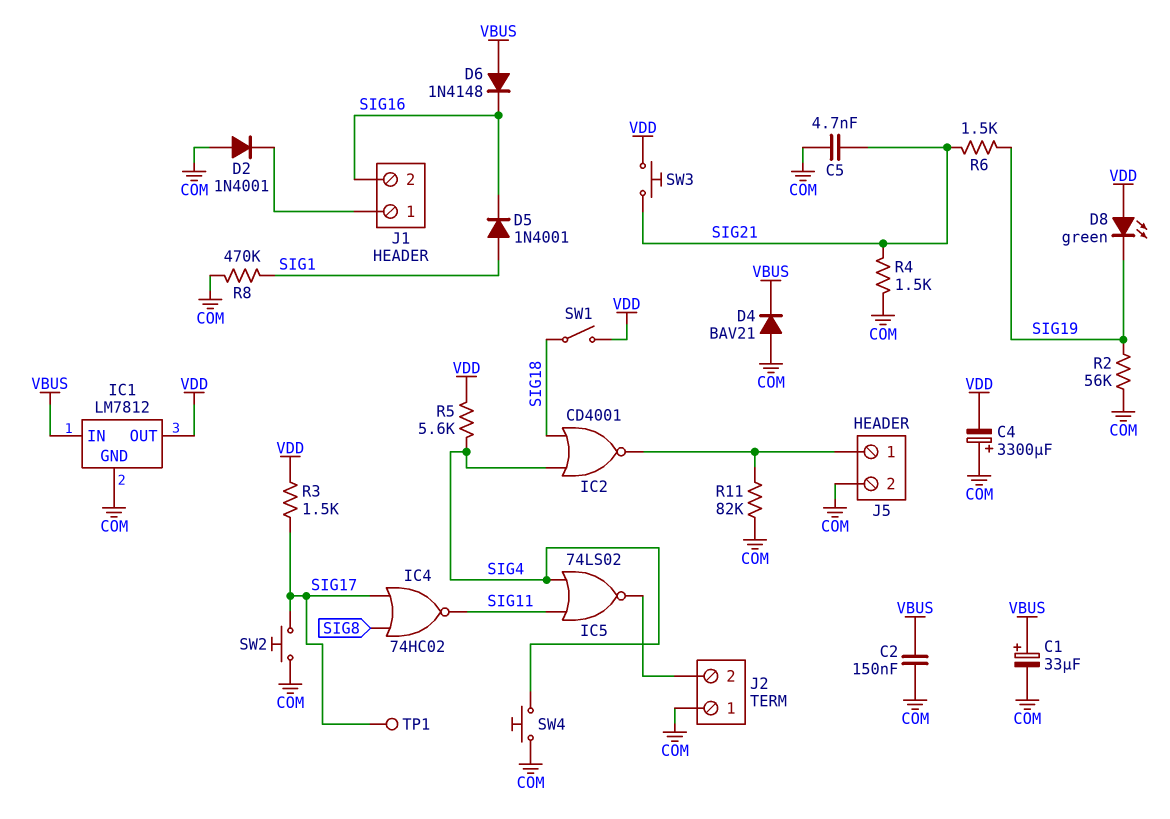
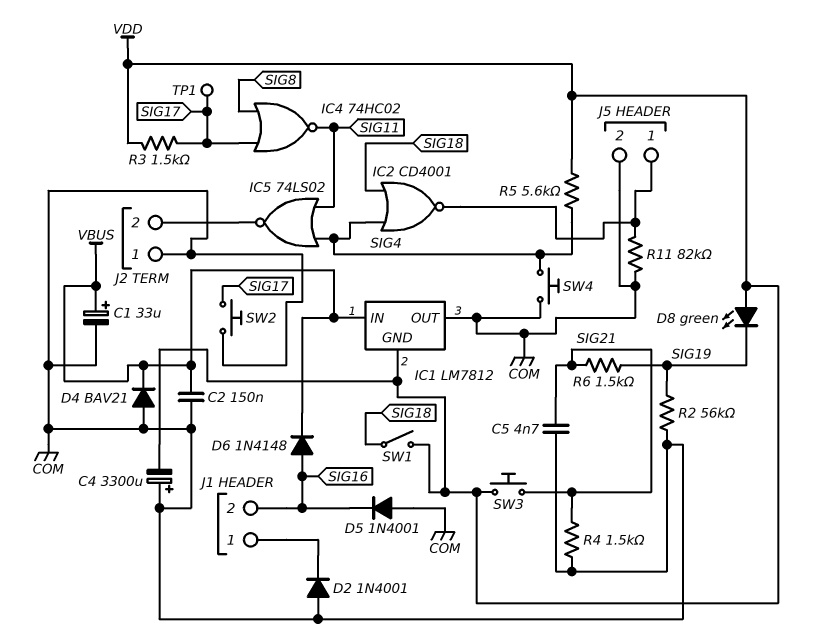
D5: diode 1N4001 (A SIG1, K SIG16) -> diode 1N4001 (A COM, K SIG16)
D6: diode 1N4148 (A VBUS, K SIG16) -> diode 1N4148 (A SIG16, K VBUS)
IC1 pin GND: COM -> VDD
IC1 pin OUT: VDD -> COM
R8: 470k (COM, SIG1) -> none

